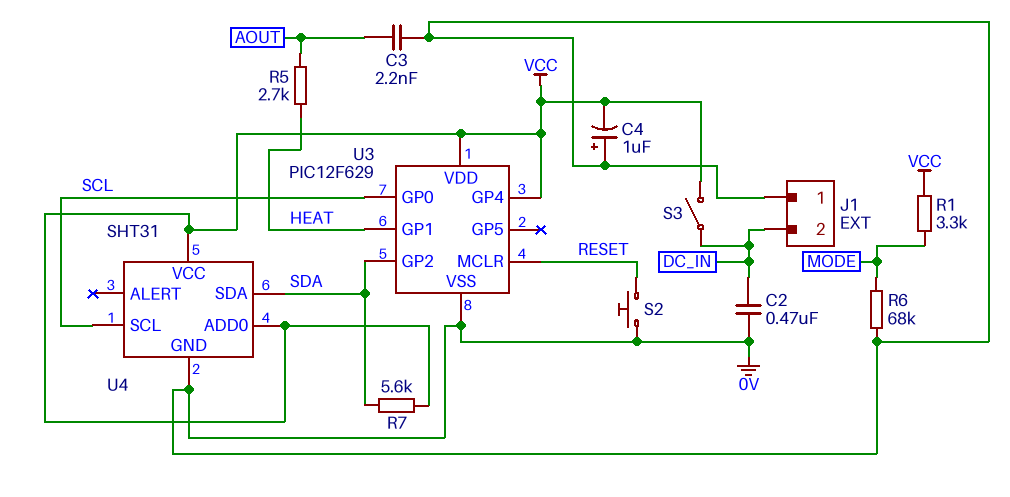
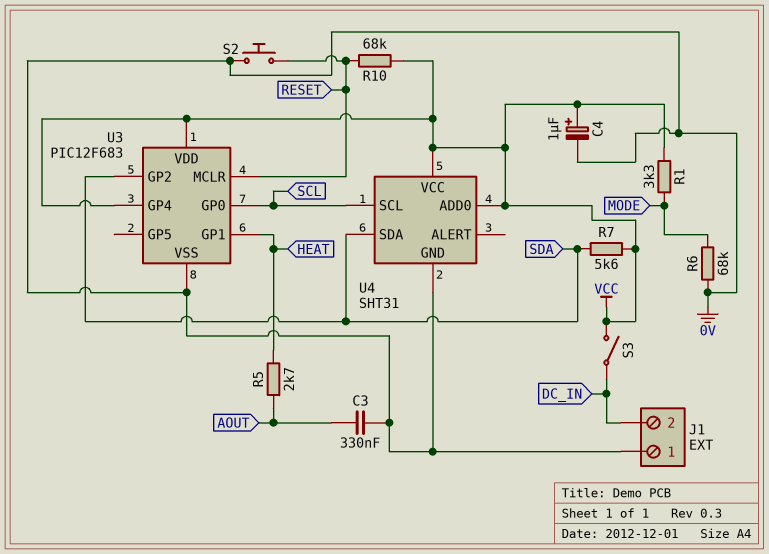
C2: 470nF (0V, DC_IN) -> none
C3: 2.2nF (0V, AOUT) -> 330nF (0V, AOUT)
C4: 1uF (plus 0V, minus VCC) -> 1uF (plus VCC, minus 0V)
R10: none -> 68k (RESET, VCC)
U3: PIC12F629 -> PIC12F683

